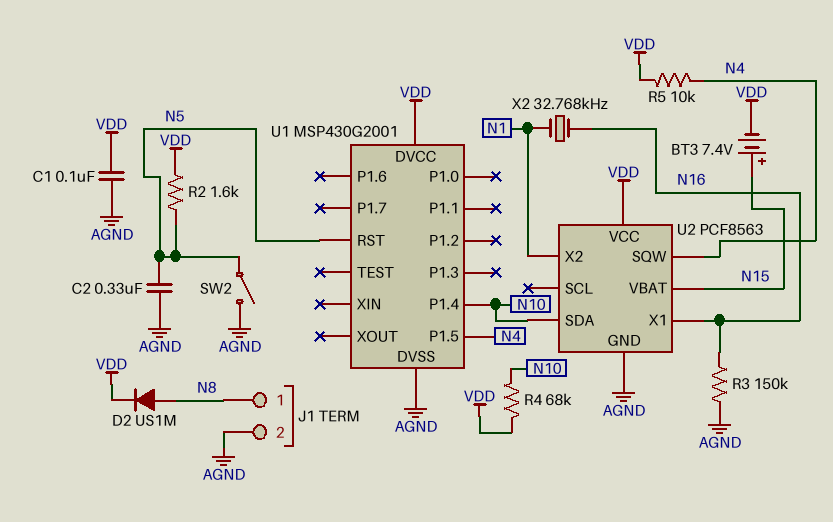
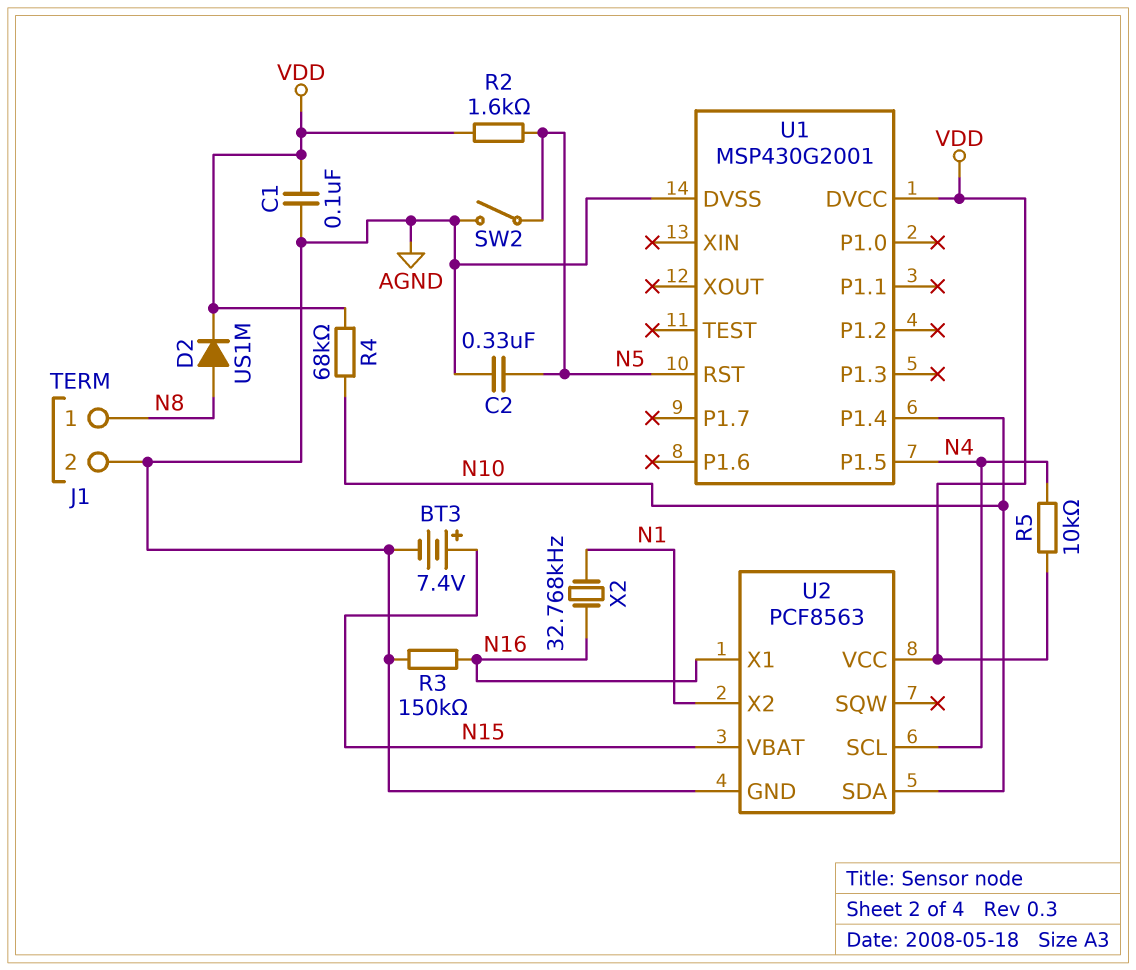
BT3: 7.4V (plus N15, minus VDD) -> 7.4V (plus N15, minus AGND)
U2 pin SCL: none -> N4
U2 pin SQW: N4 -> none

